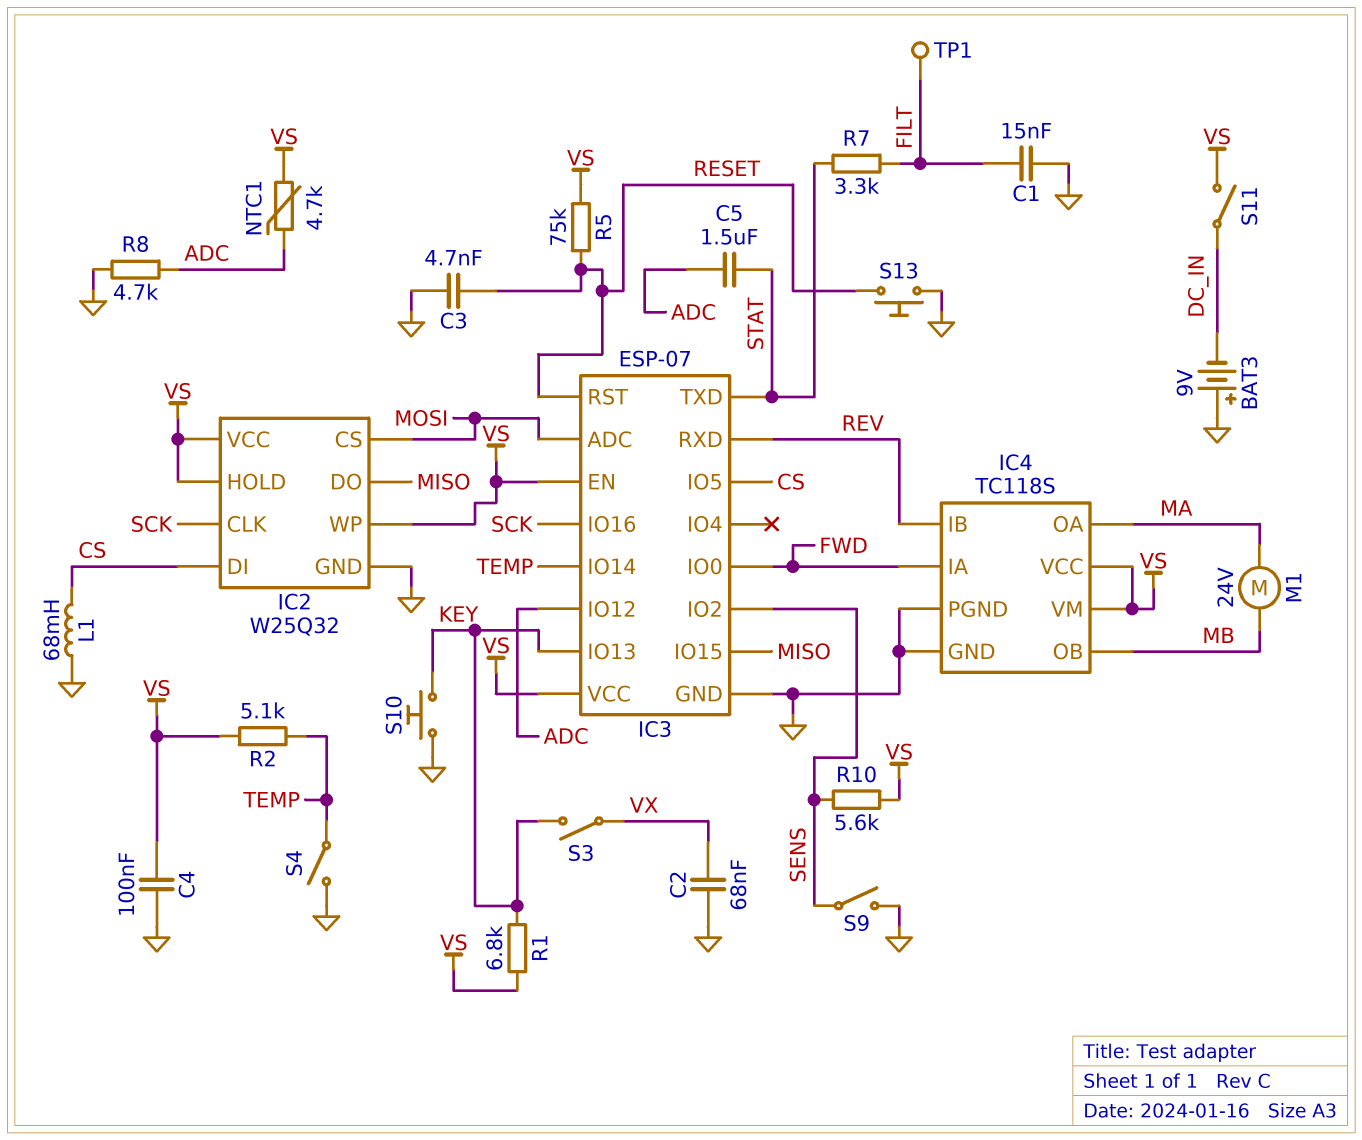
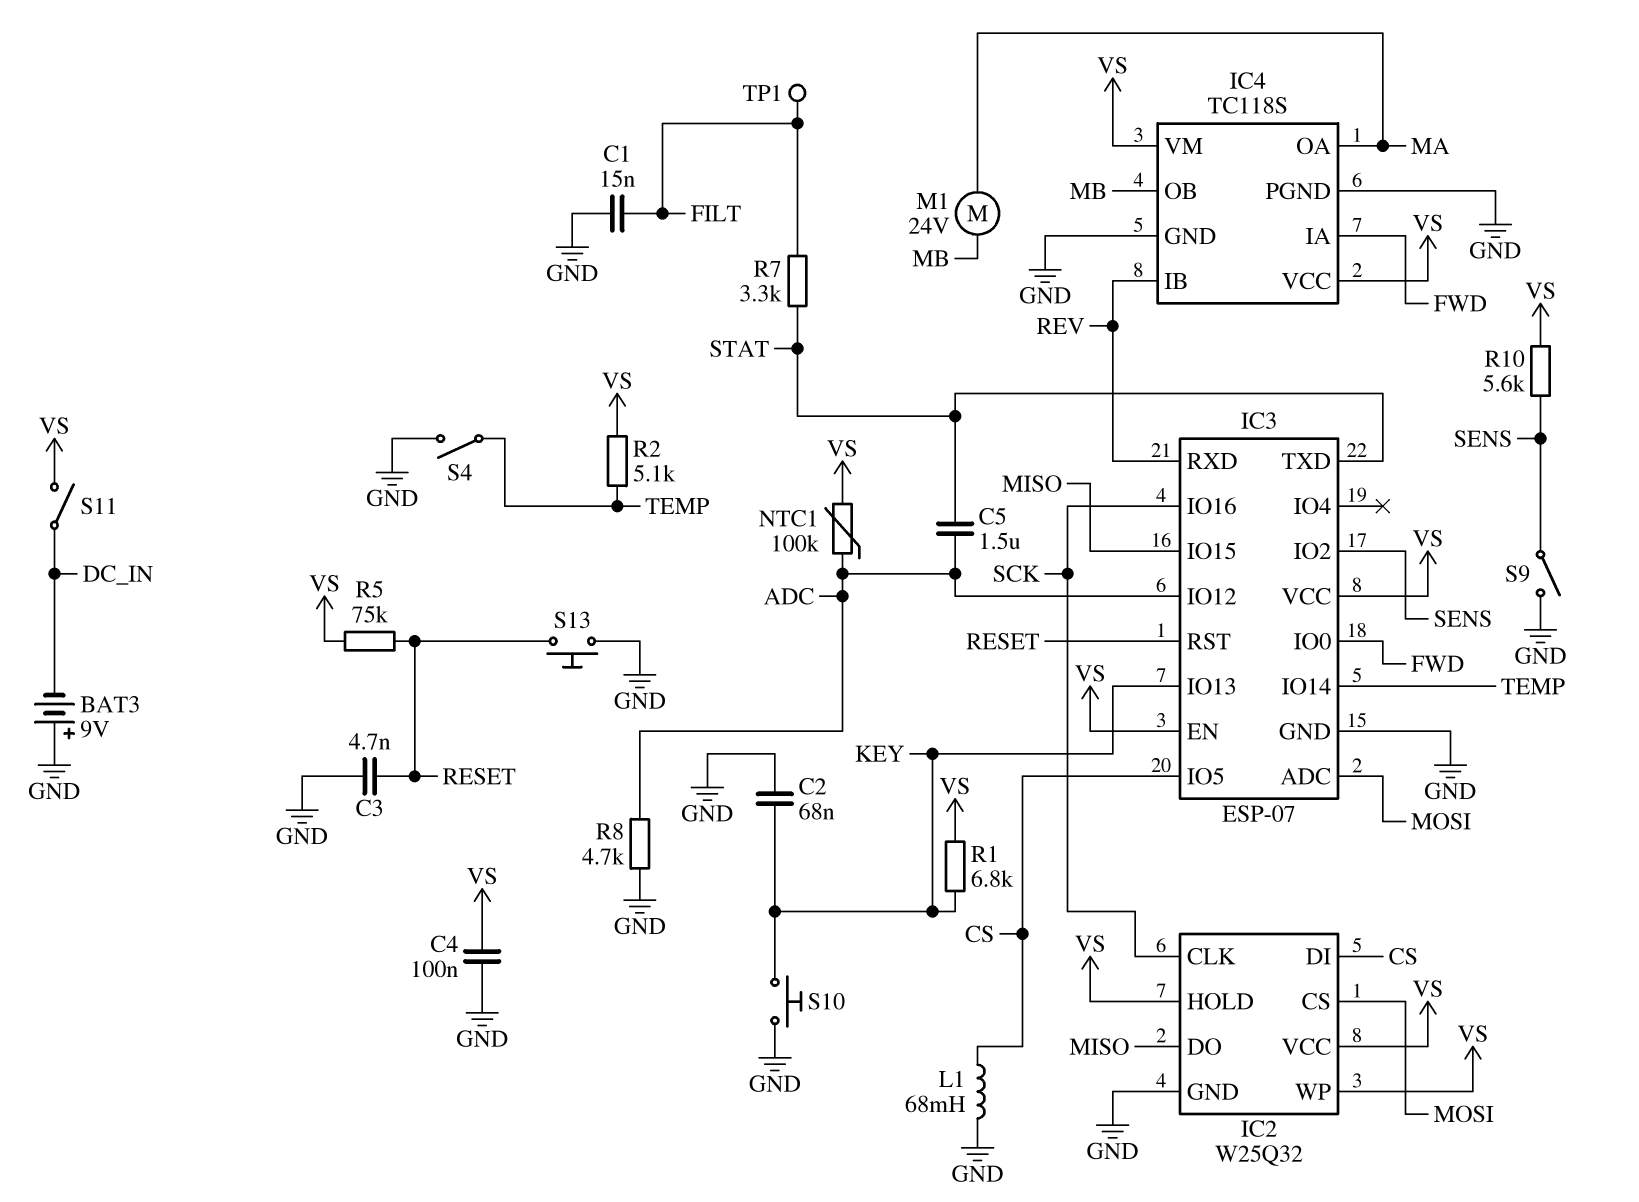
C2: 68nF (GND, VX) -> 68nF (GND, KEY)
NTC1: 4.7k (ADC, VS) -> 100k (ADC, VS)
S3: switch (KEY, VX) -> none

